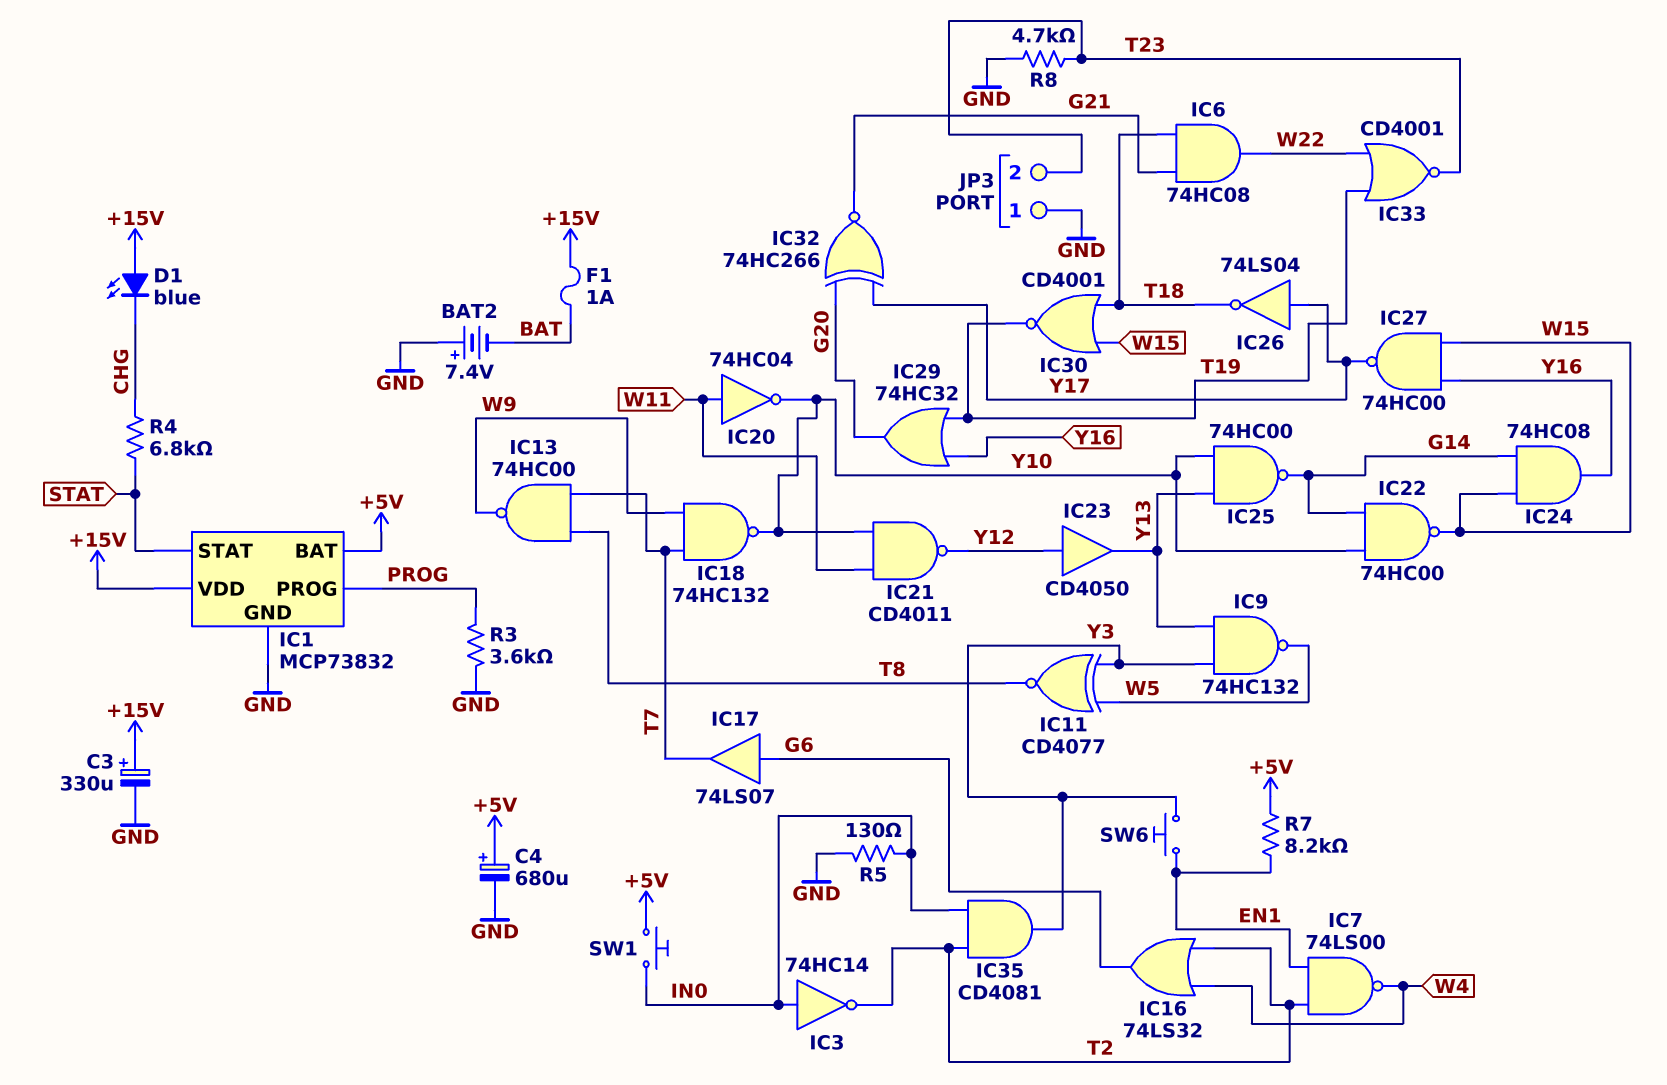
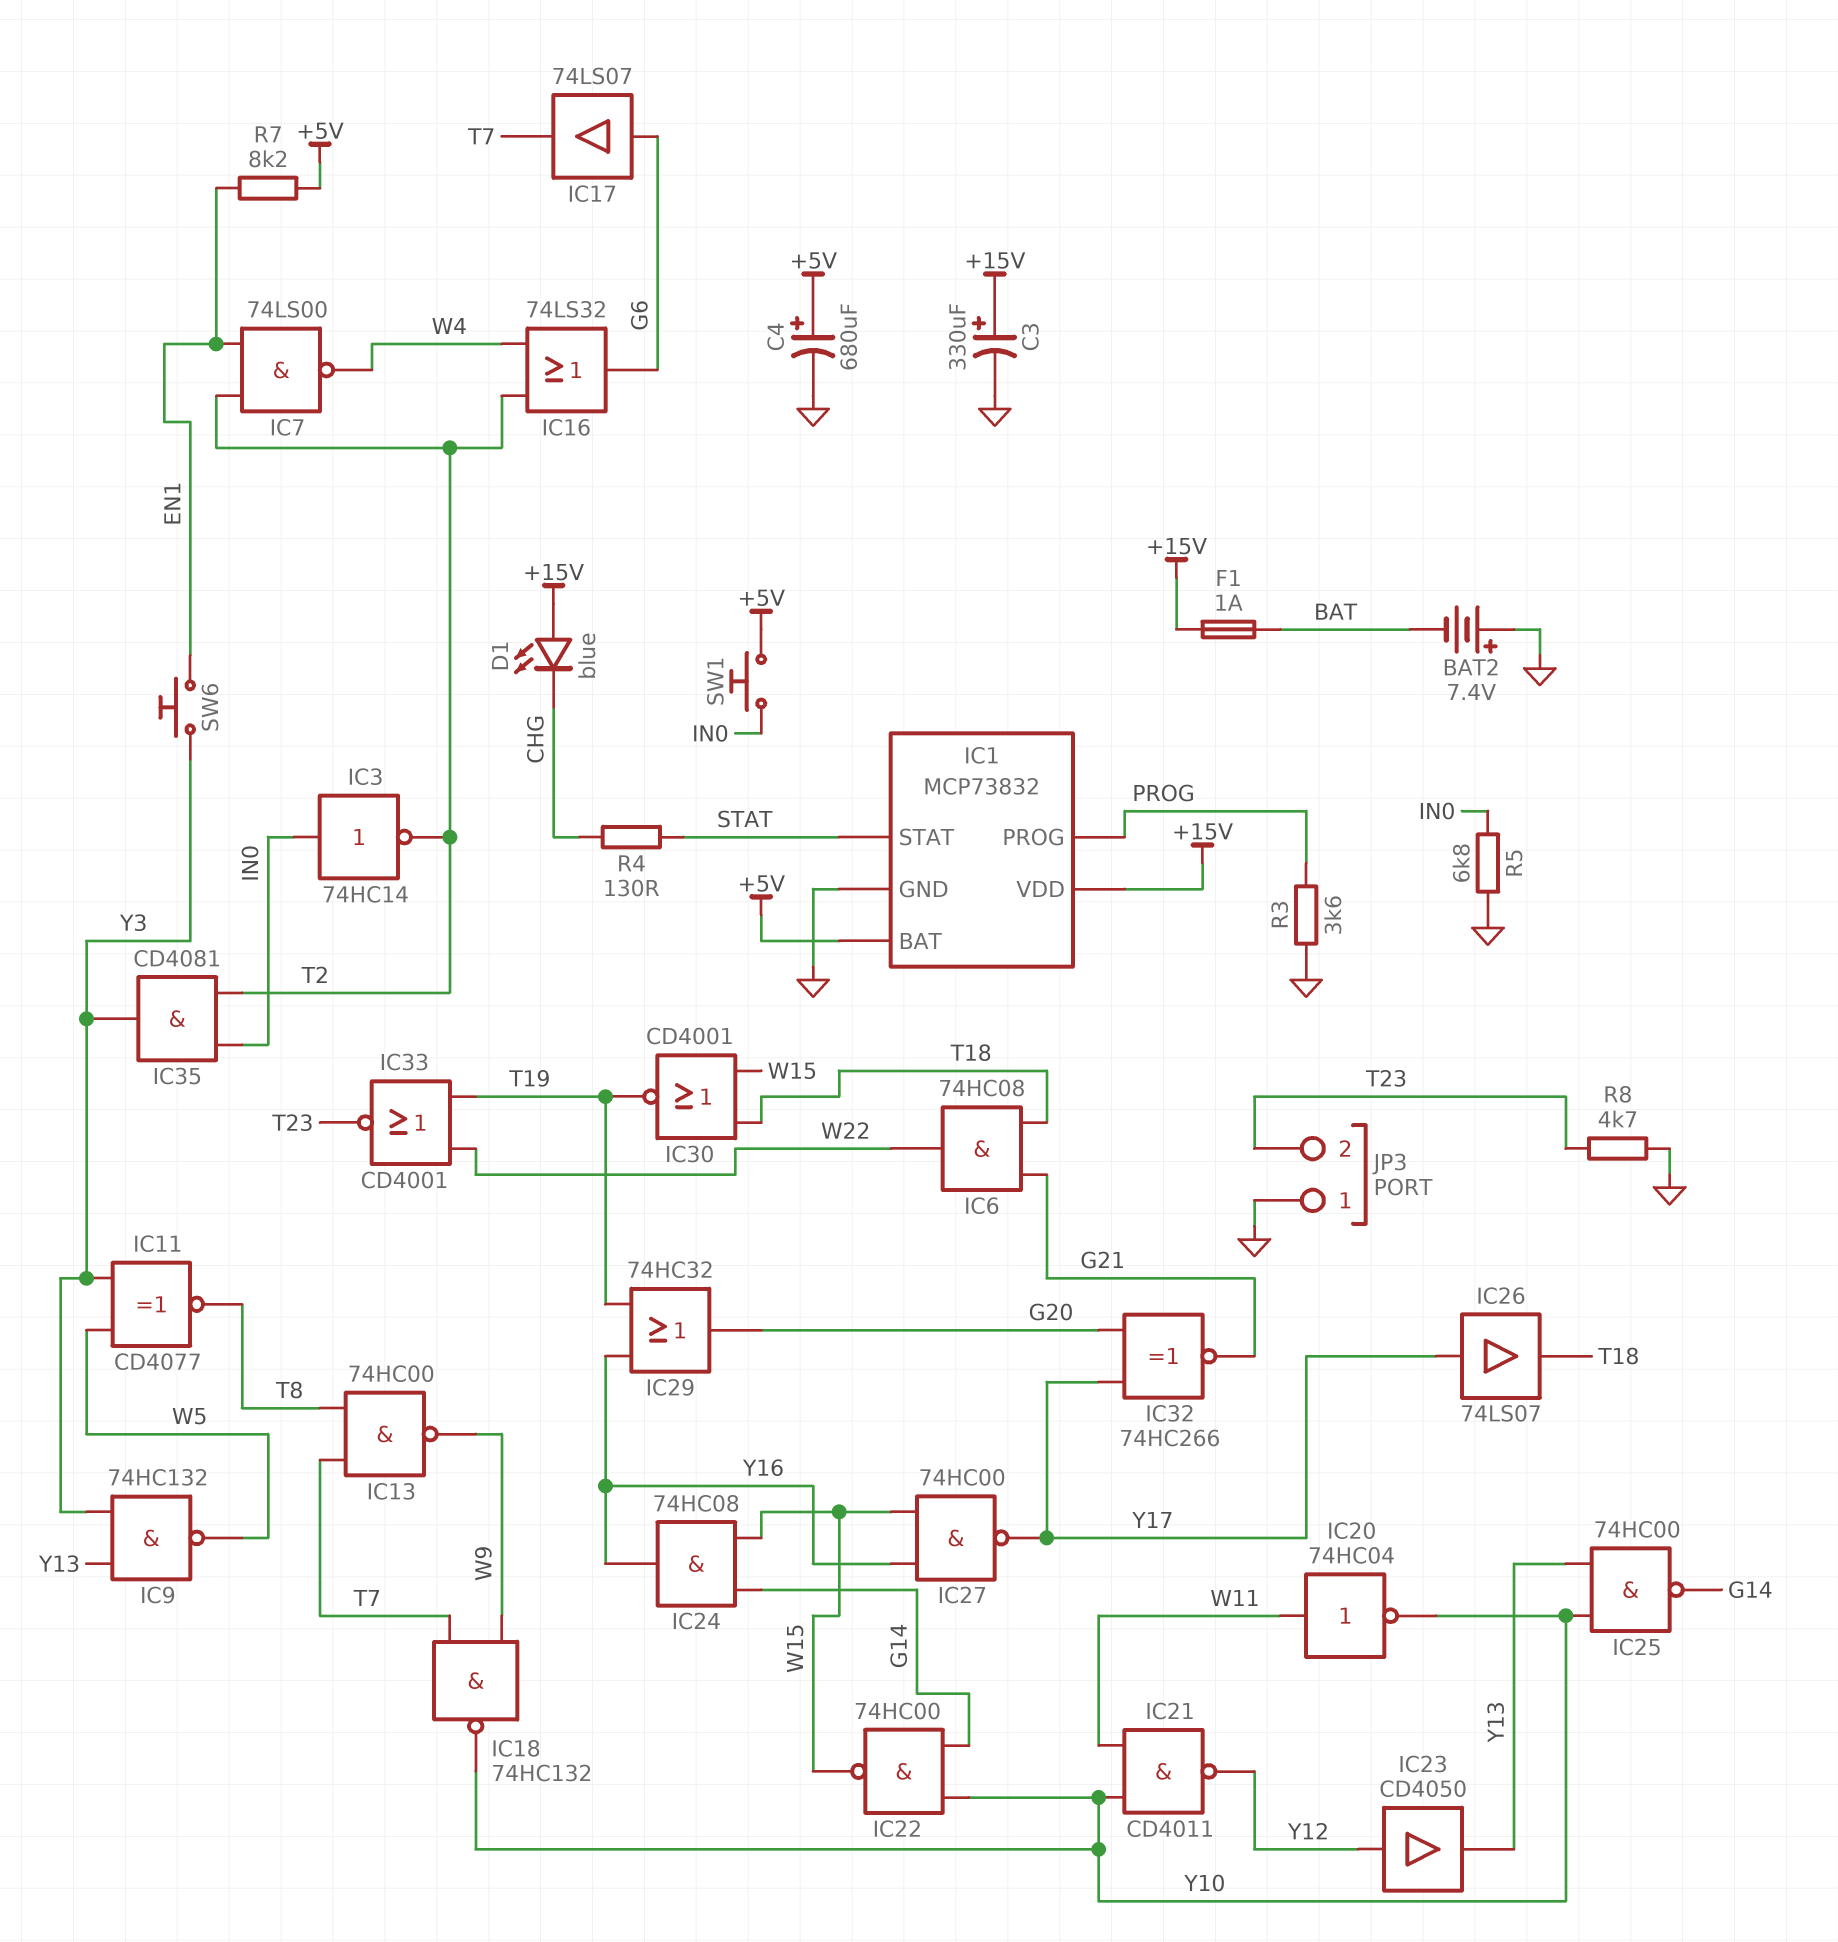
IC26: NOT 74LS04 (in Y17, out T18) -> buffer 74LS07 (in Y17, out T18)
R4: 6.8k (CHG, STAT) -> 130 (CHG, STAT)
R5: 130 (GND, IN0) -> 6.8k (GND, IN0)

